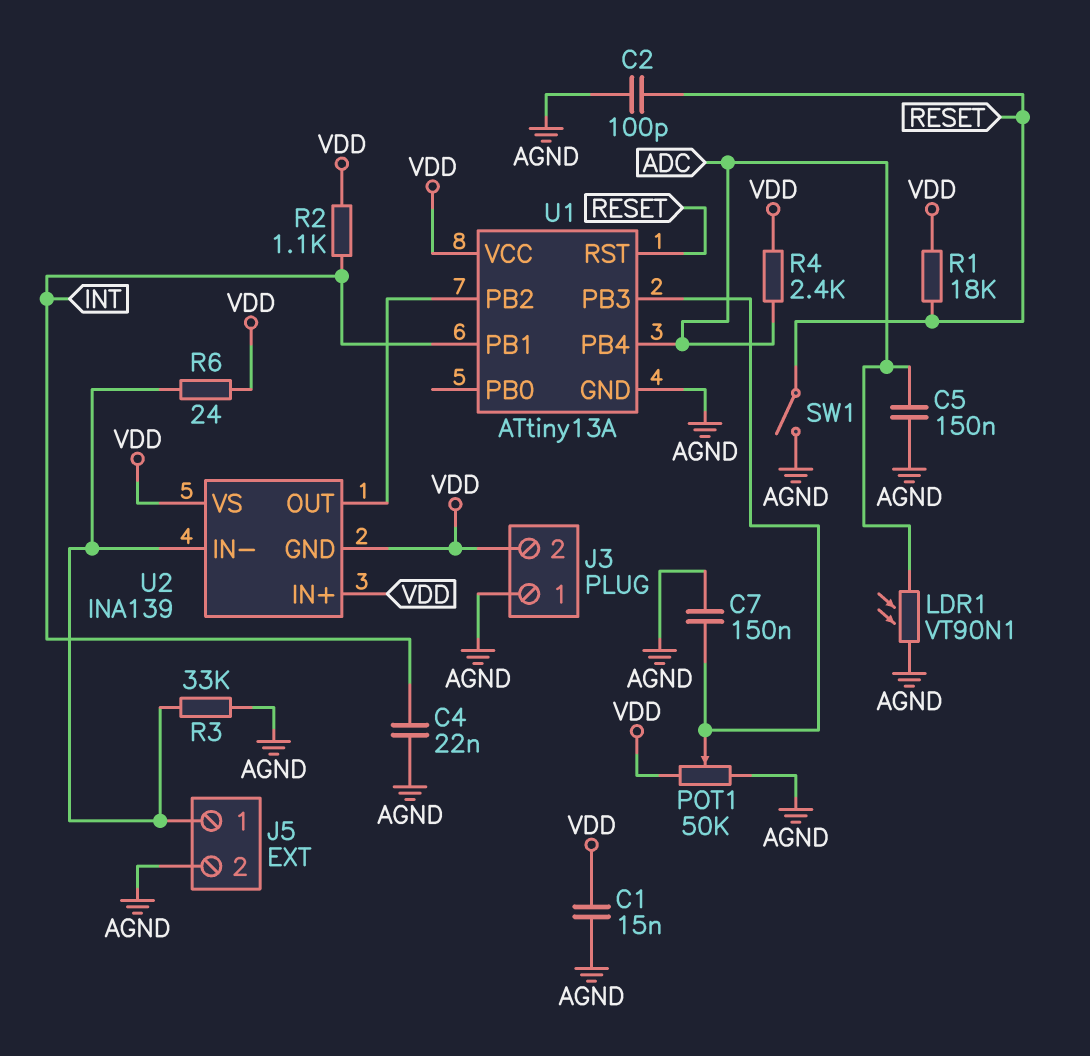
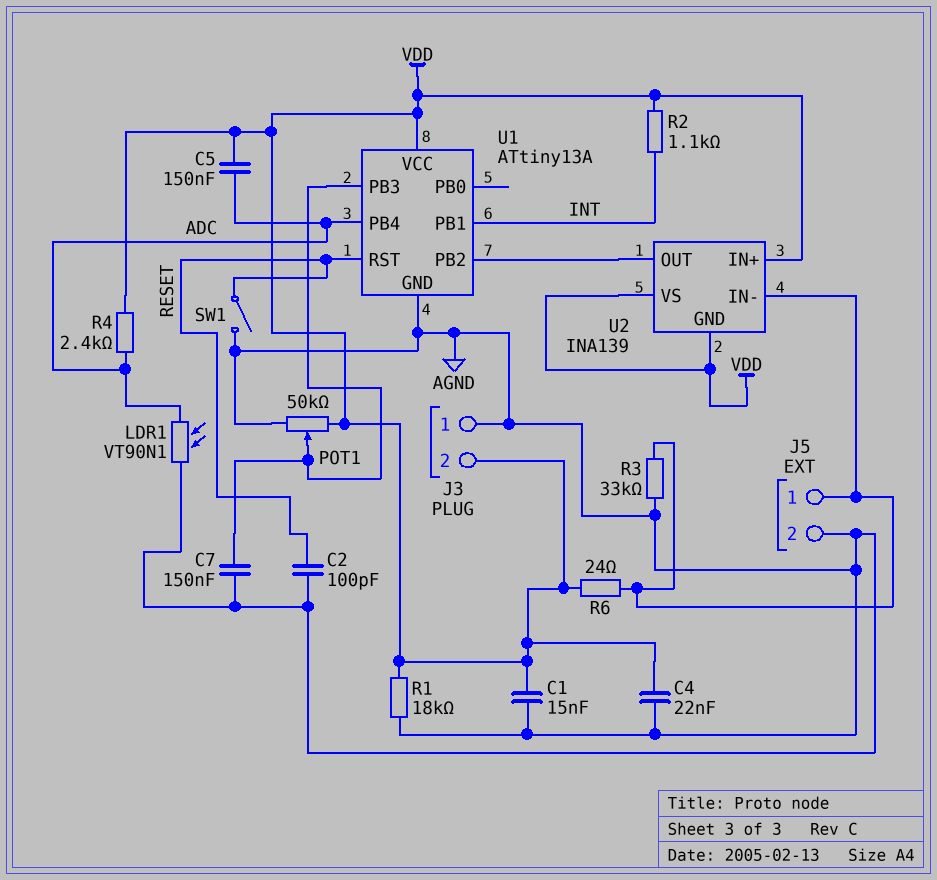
C4: 22nF (AGND, INT) -> 22nF (AGND, VDD)
C5: 150nF (ADC, AGND) -> 150nF (ADC, VDD)
R1: 18k (RESET, VDD) -> 18k (AGND, VDD)

